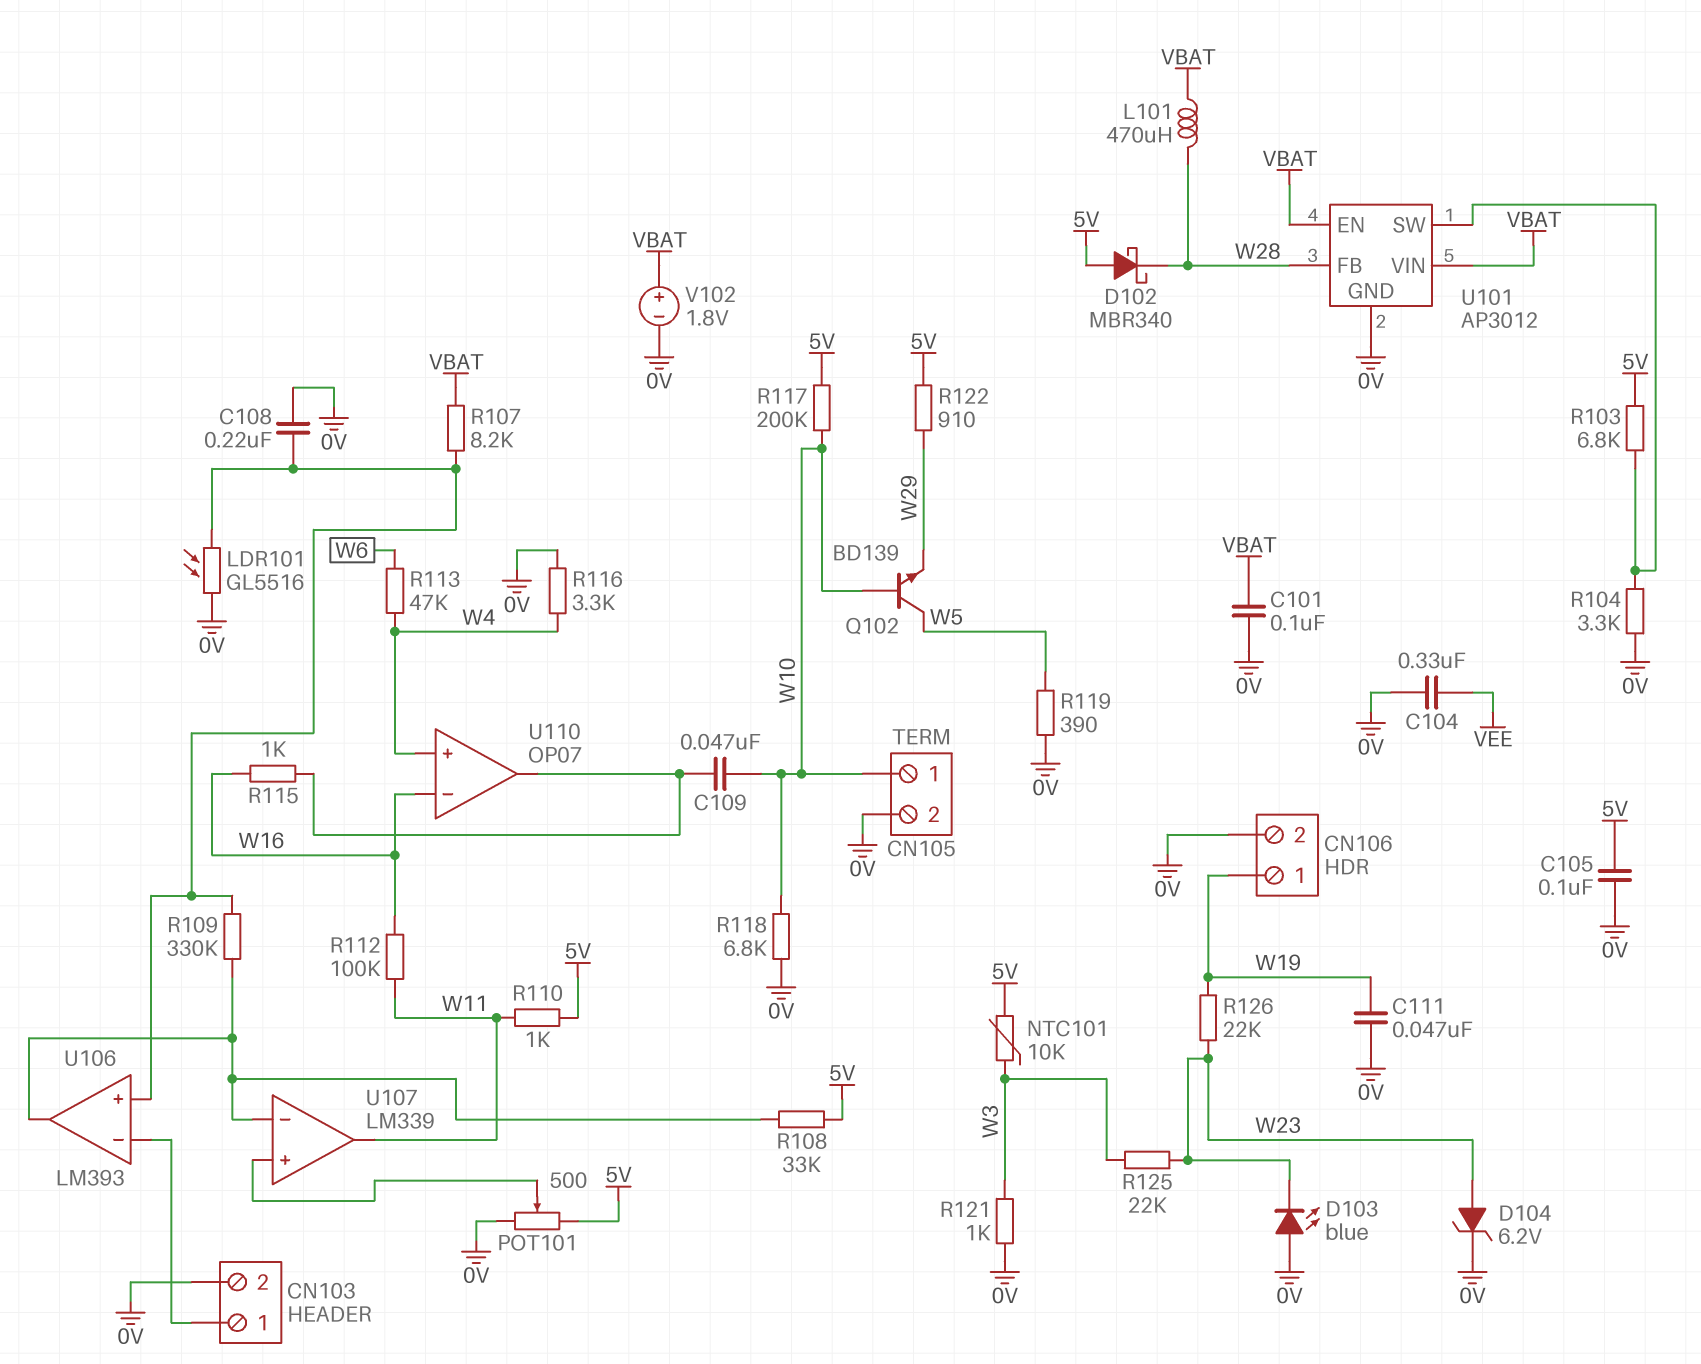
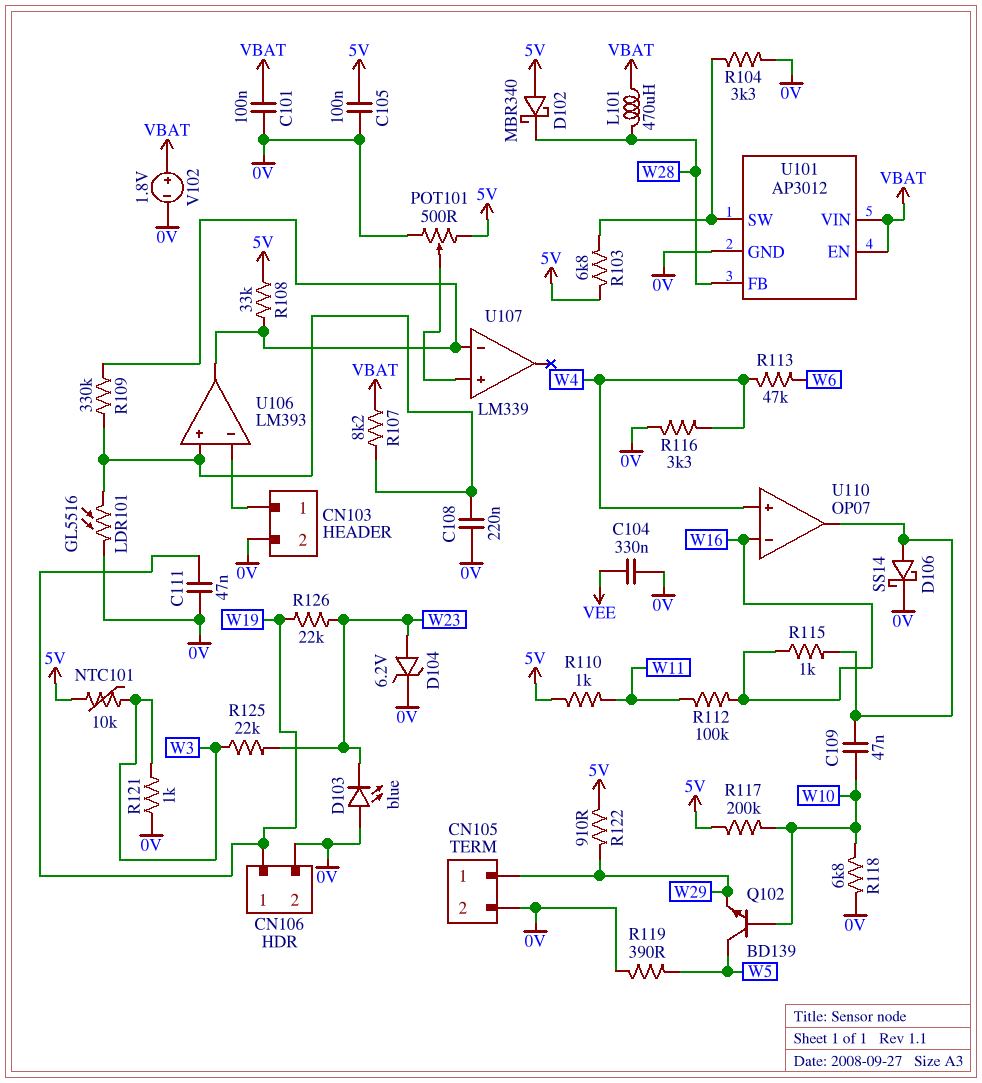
CN105 pin 1: W10 -> W29
D106: none -> schottky SS14 (A U110/out, K 0V)
U107 pin out: W11 -> none

